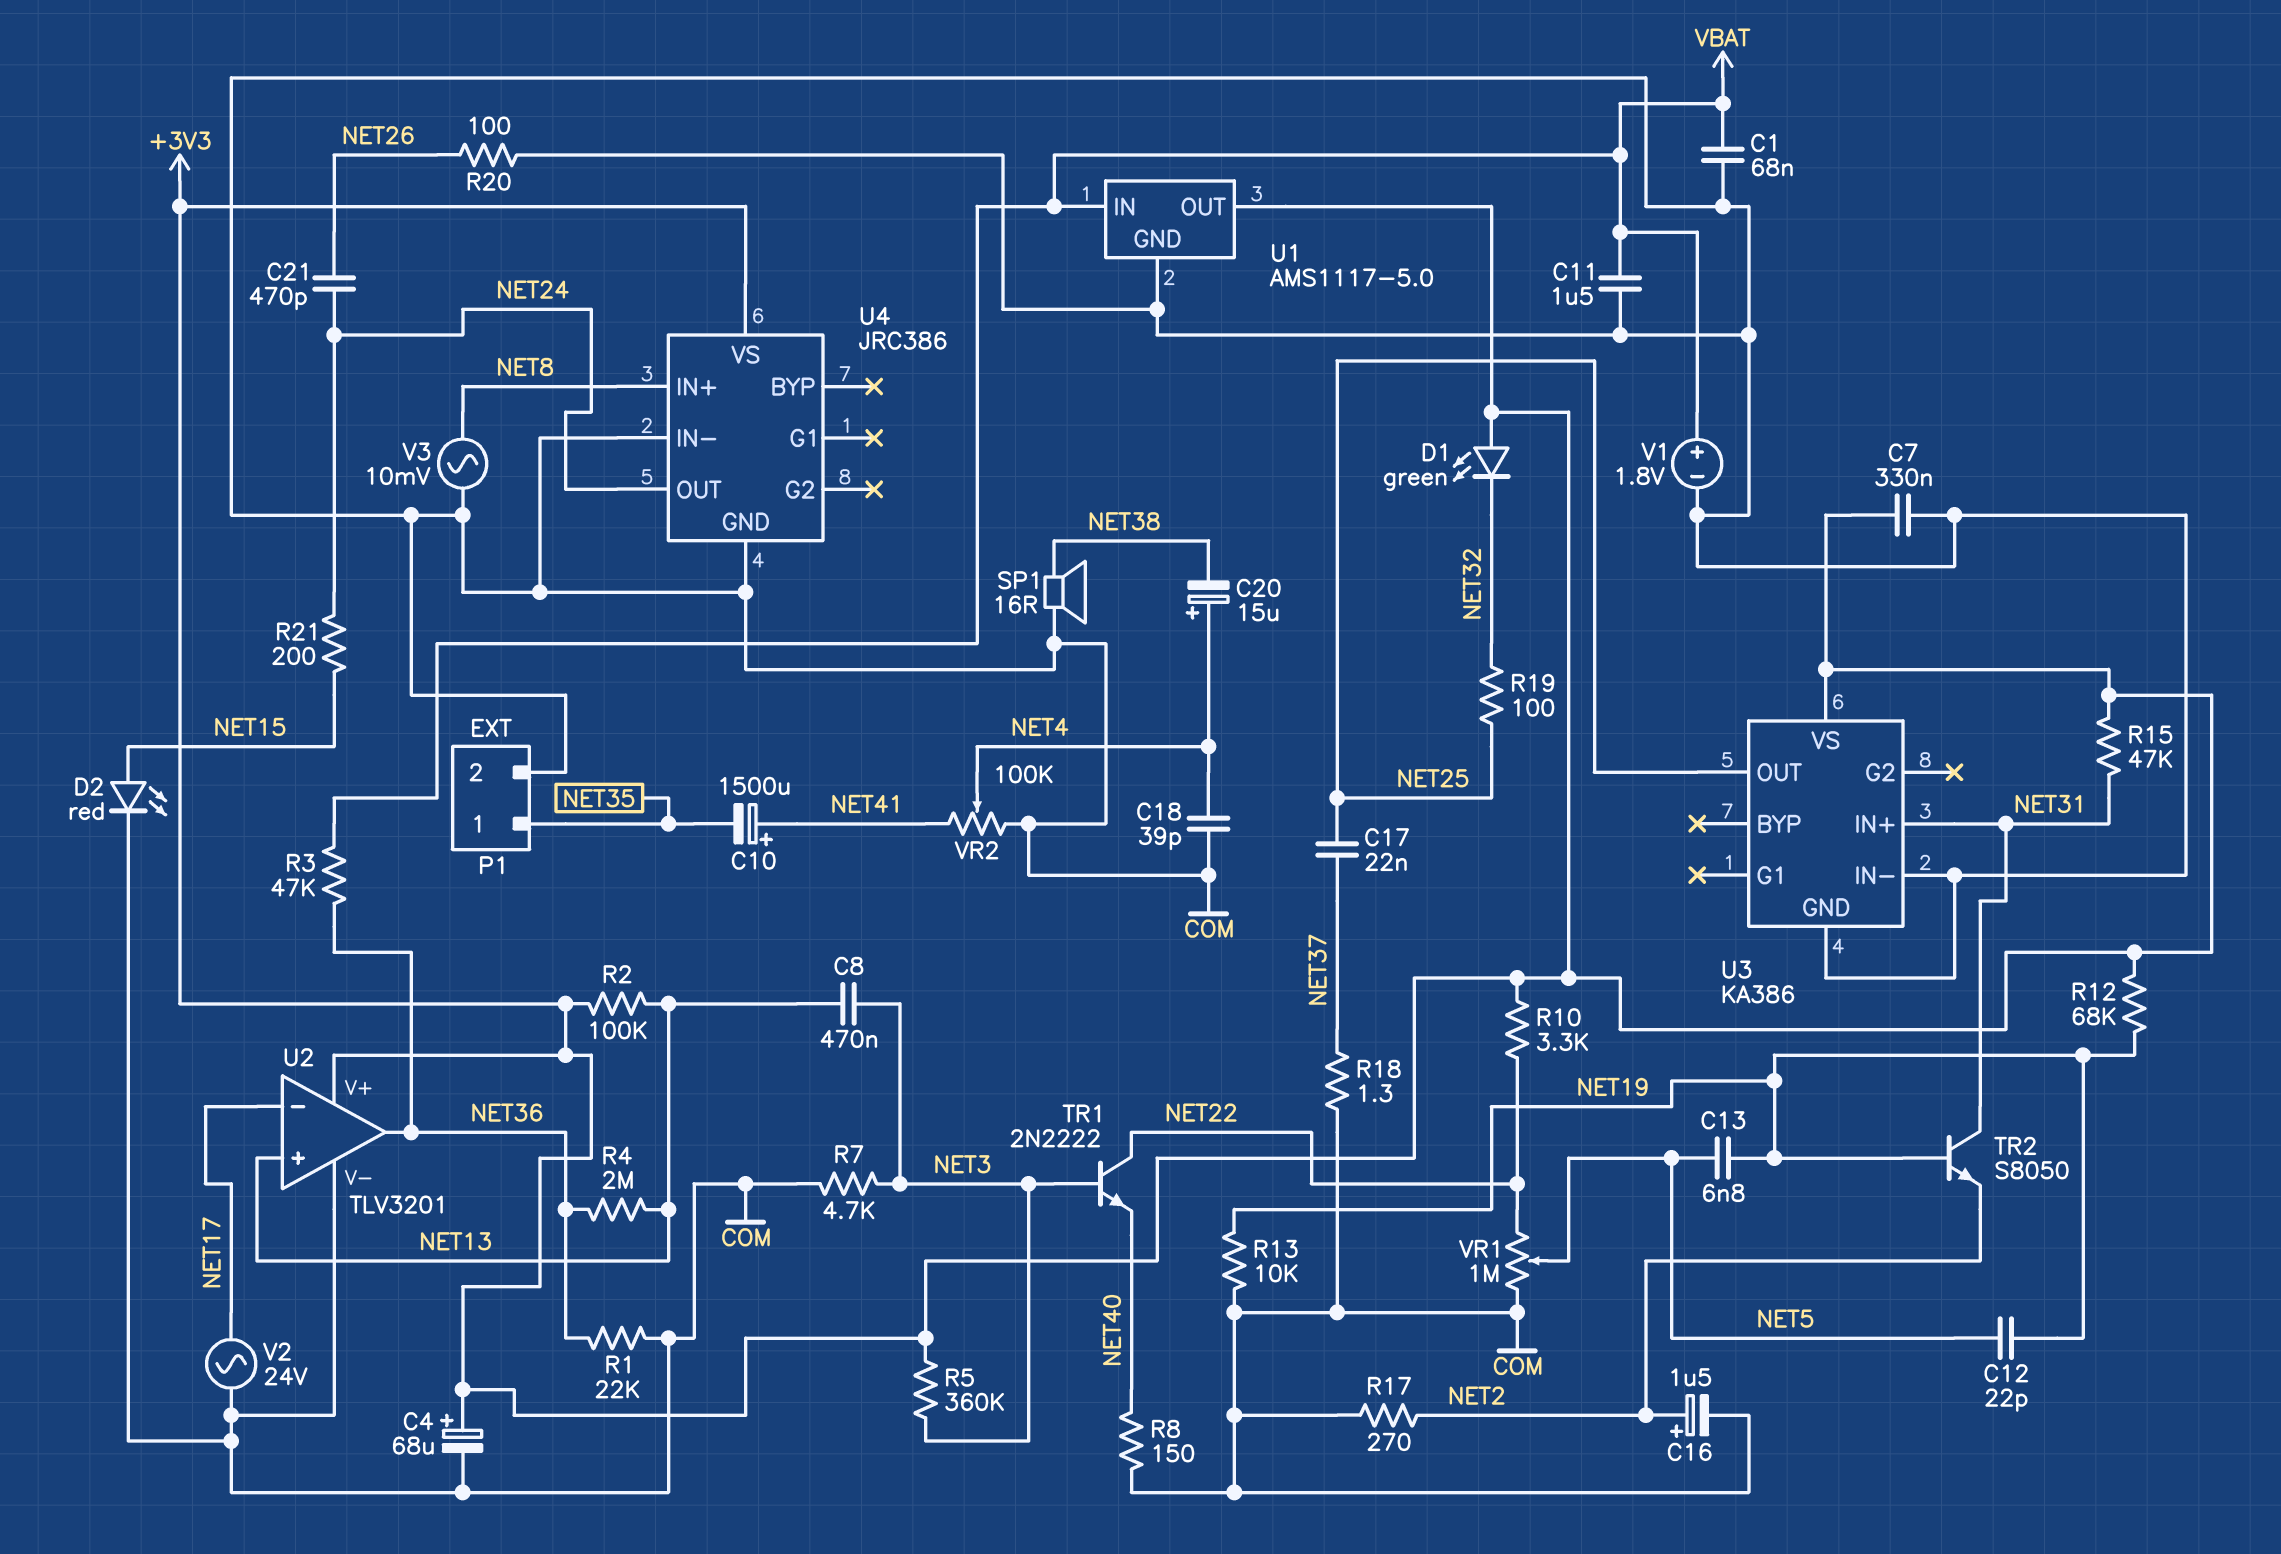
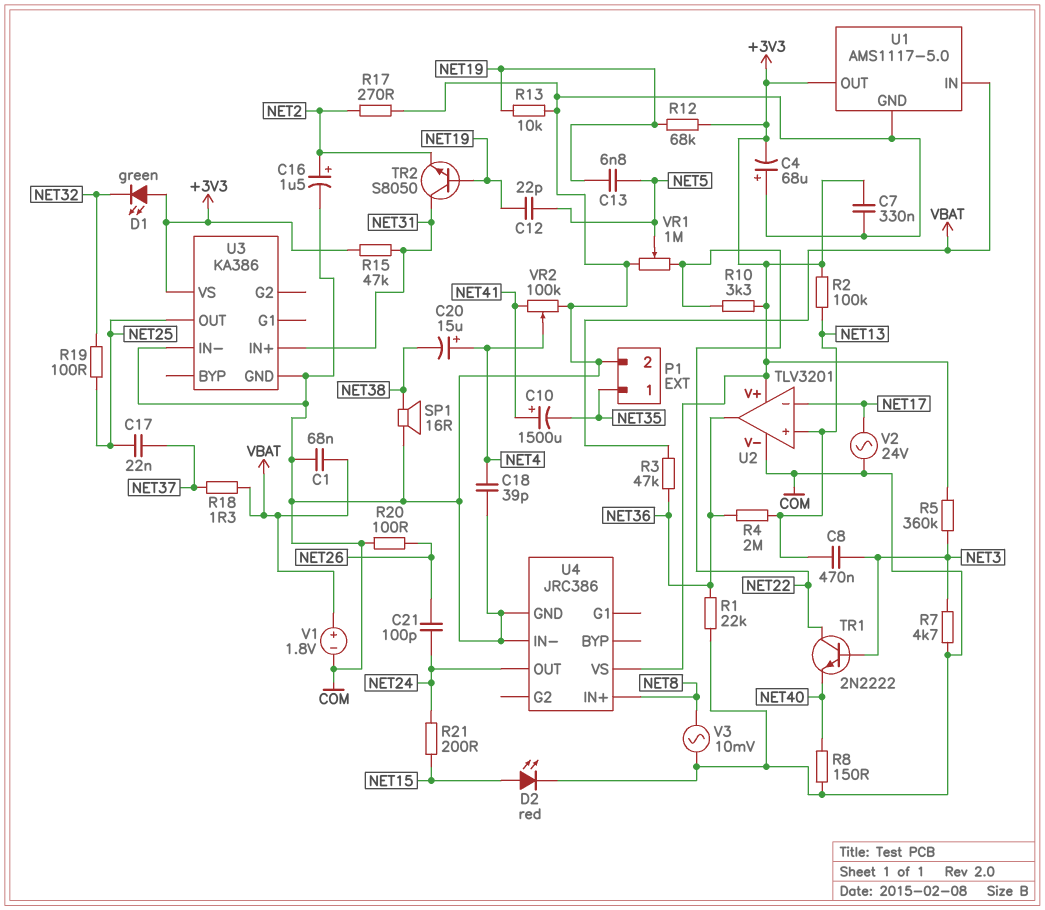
C4: 68uF (plus +3V3, minus COM) -> 68uF (plus COM, minus +3V3)
C11: 1.5uF (COM, VBAT) -> none
C21: 470pF (NET24, NET26) -> 100pF (NET24, NET26)
R18: 1.3 (COM, NET37) -> 1.3 (NET37, VBAT)

